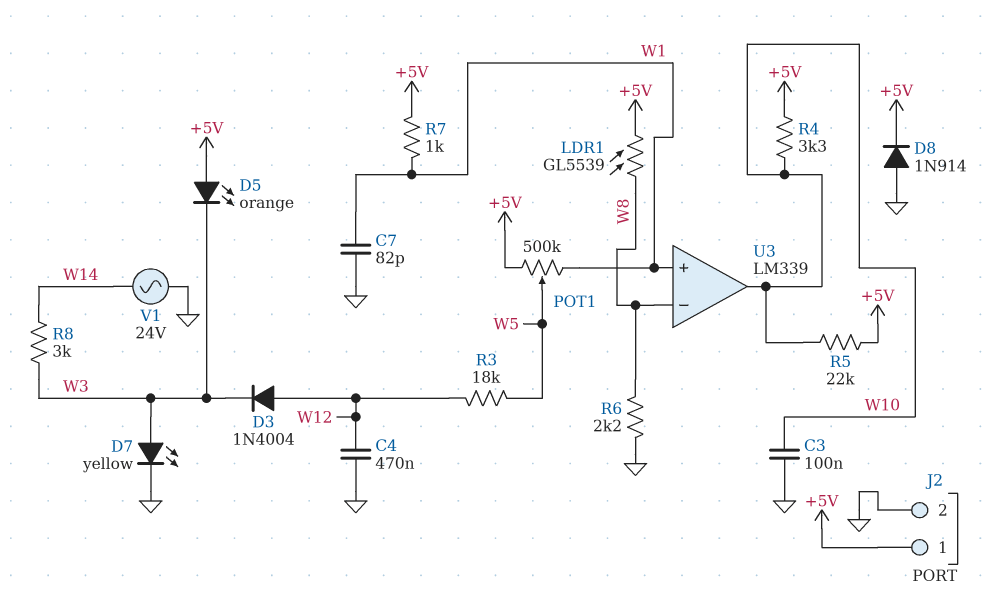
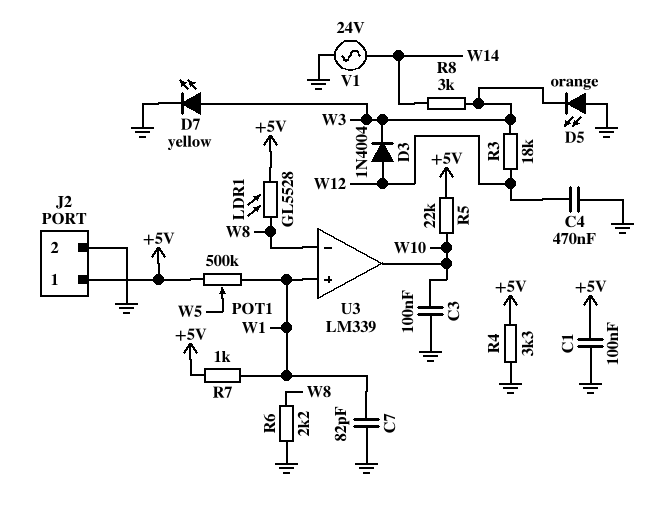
C1: none -> 100nF (+5V, GND)
D5: LED orange (A +5V, K W3) -> LED orange (A GND, K W3)
D8: diode 1N914 (A GND, K +5V) -> none
LDR1: GL5539 (+5V, W8) -> GL5528 (+5V, W8)
R3: 18k (W5, W12) -> 18k (W3, W12)
R4: 3.3k (+5V, W10) -> 3.3k (+5V, GND)

